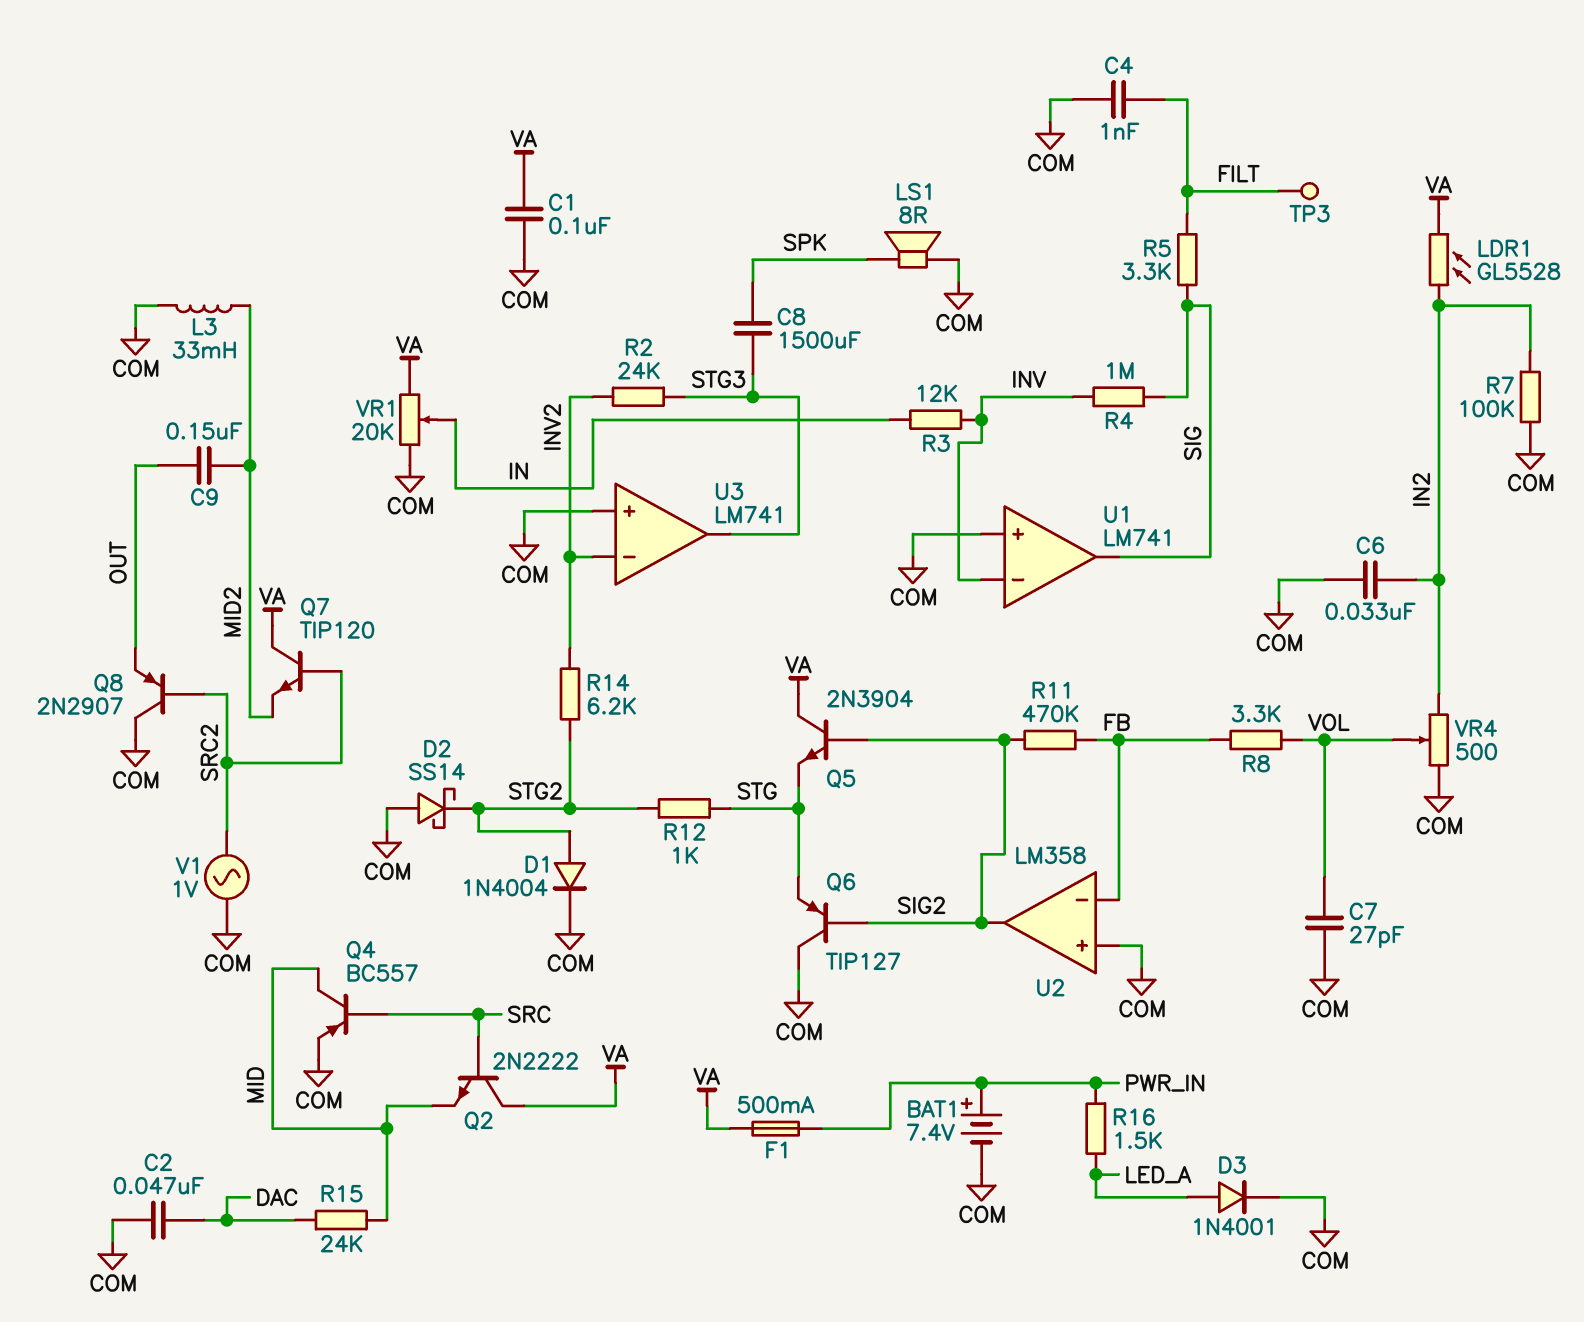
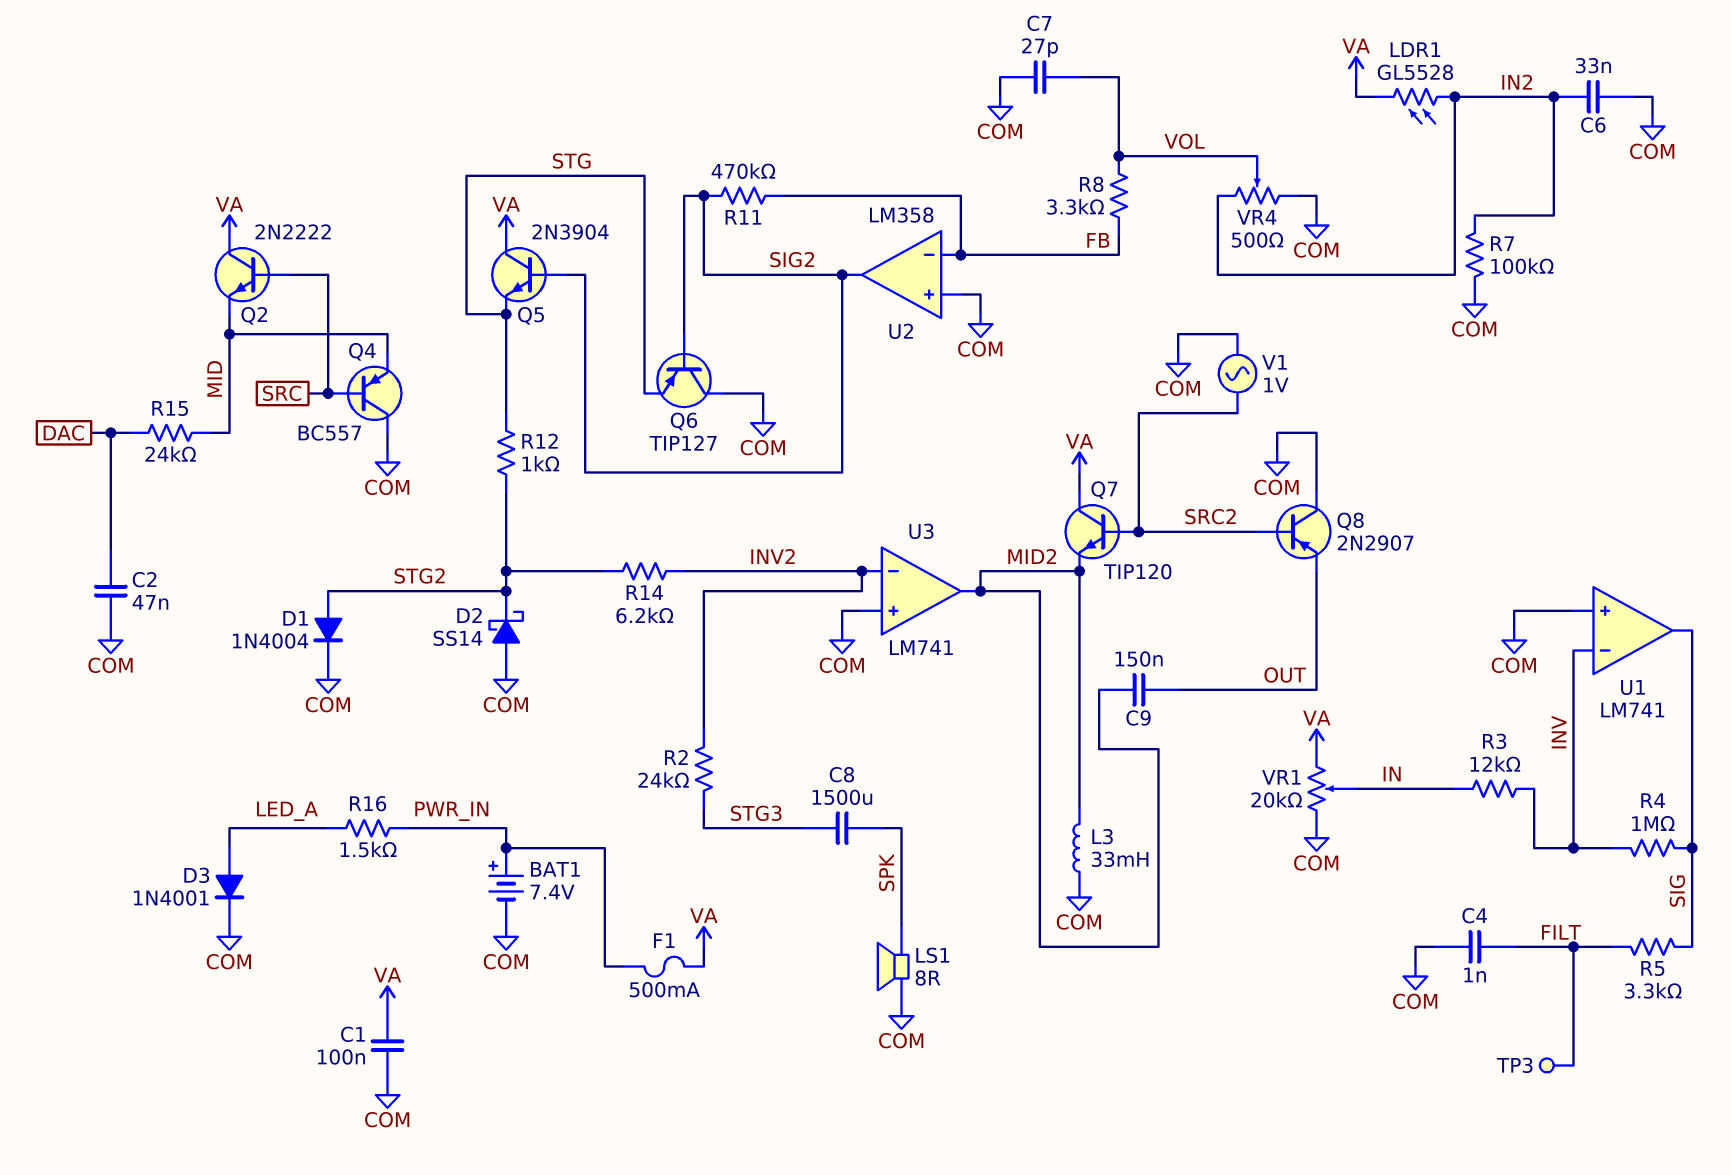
Q4: PNP BC557 (B SRC, C MID, E COM) -> PNP BC557 (B SRC, C COM, E MID)
U3 pin out: STG3 -> MID2

